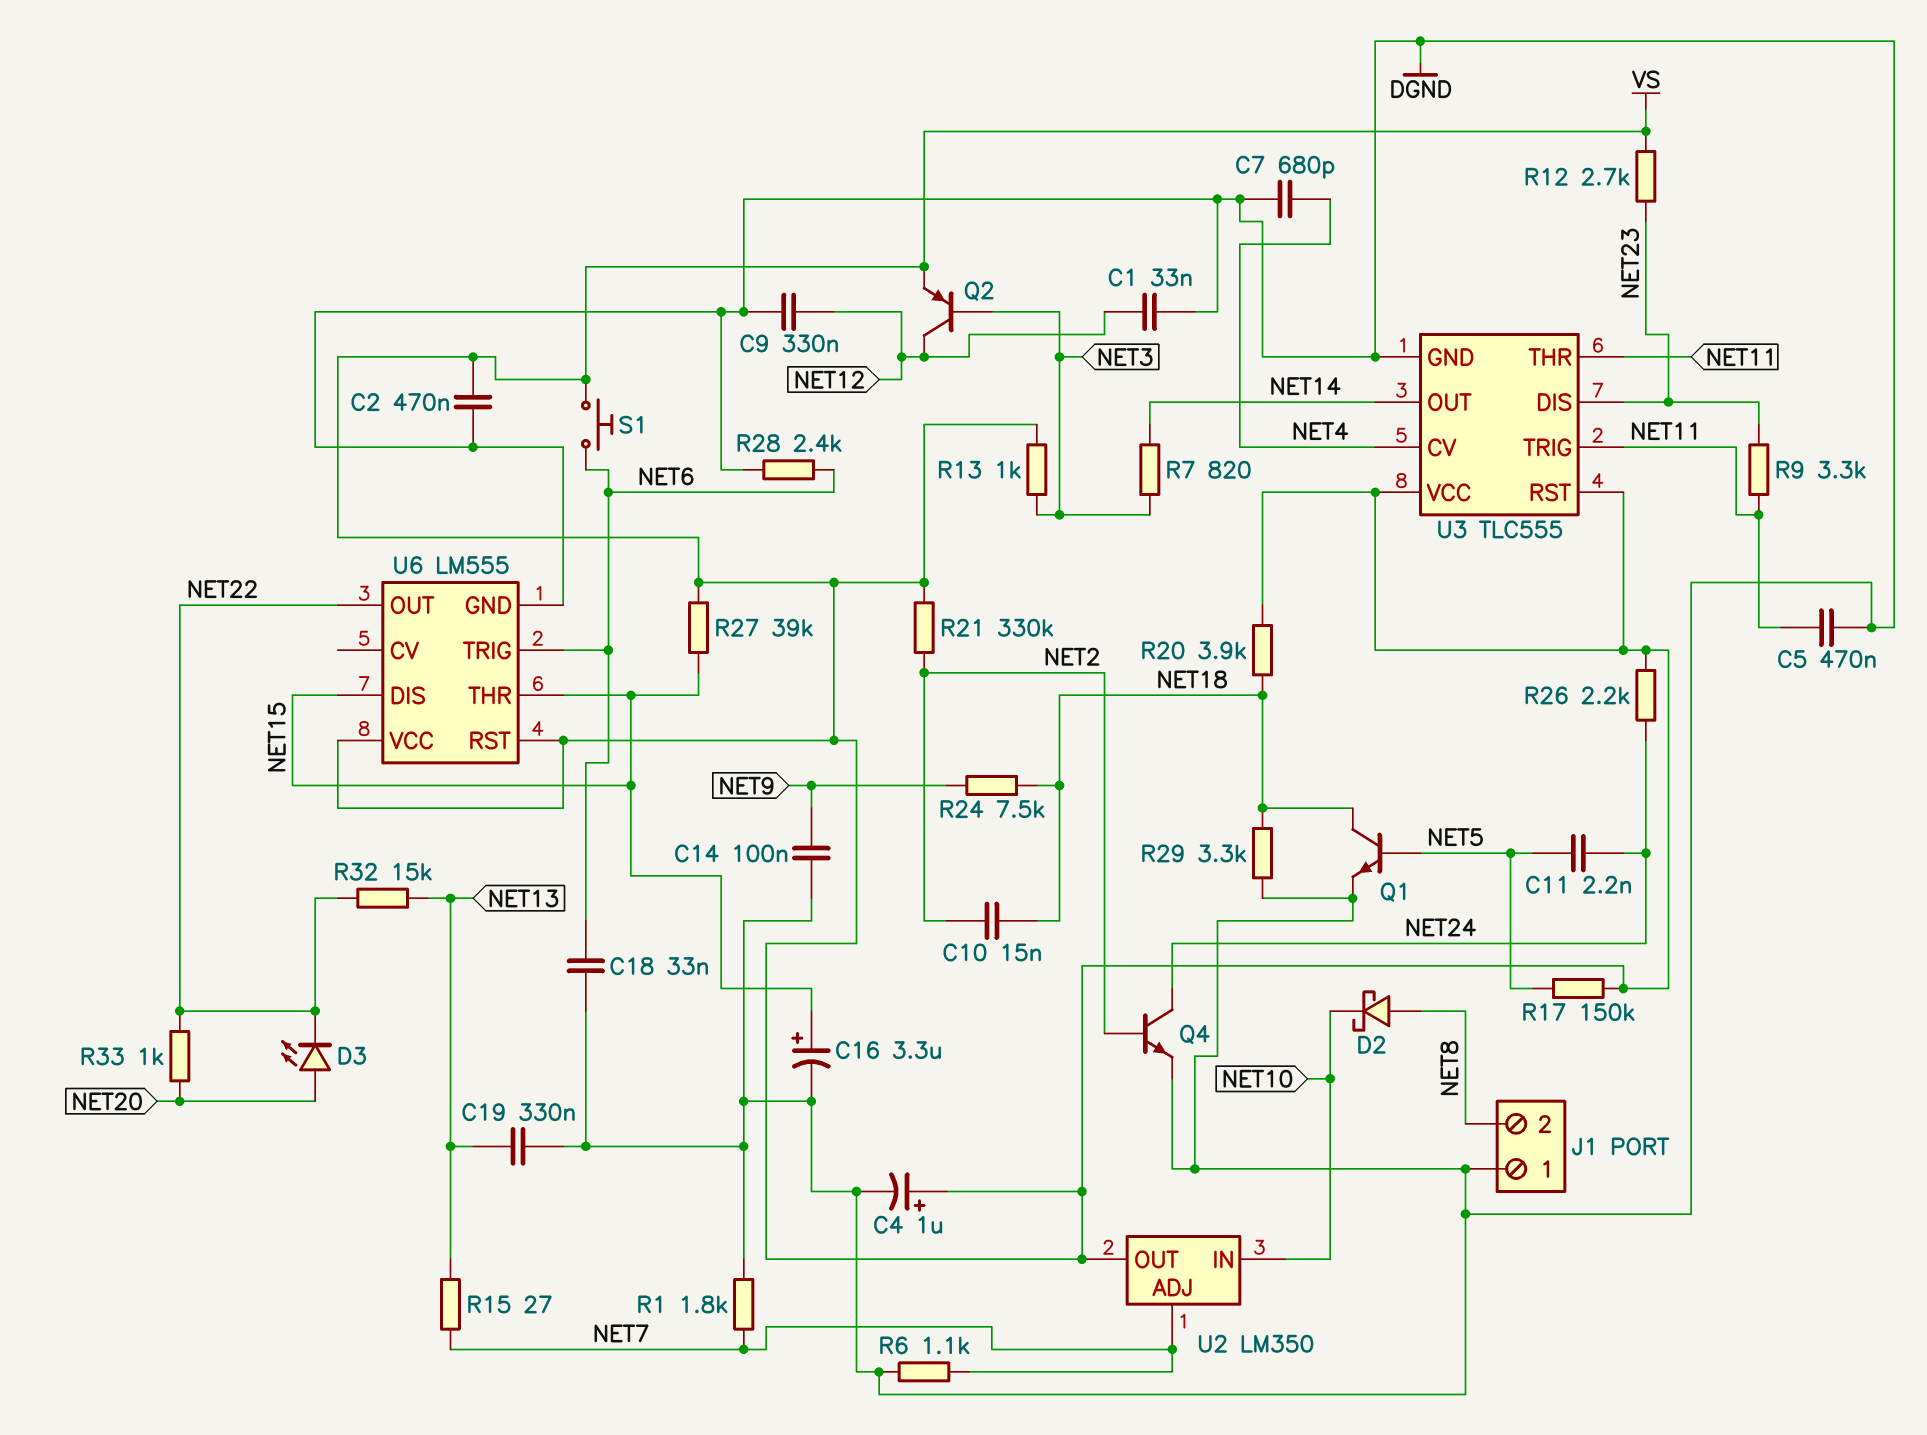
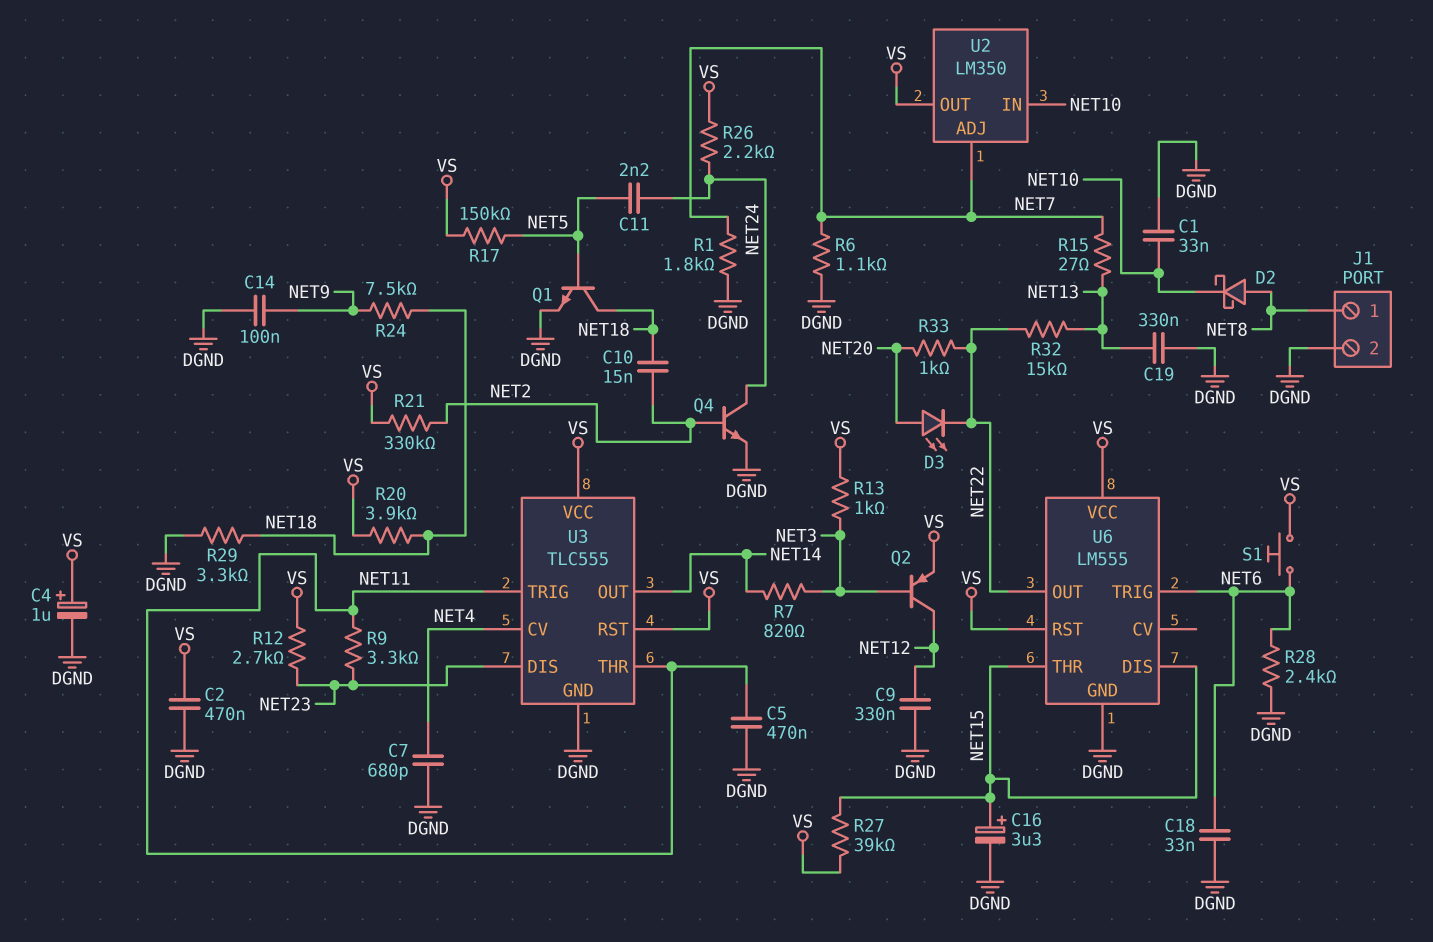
C1: 33nF (DGND, NET12) -> 33nF (DGND, NET10)
J1 pin 1: DGND -> NET8
J1 pin 2: NET8 -> DGND

